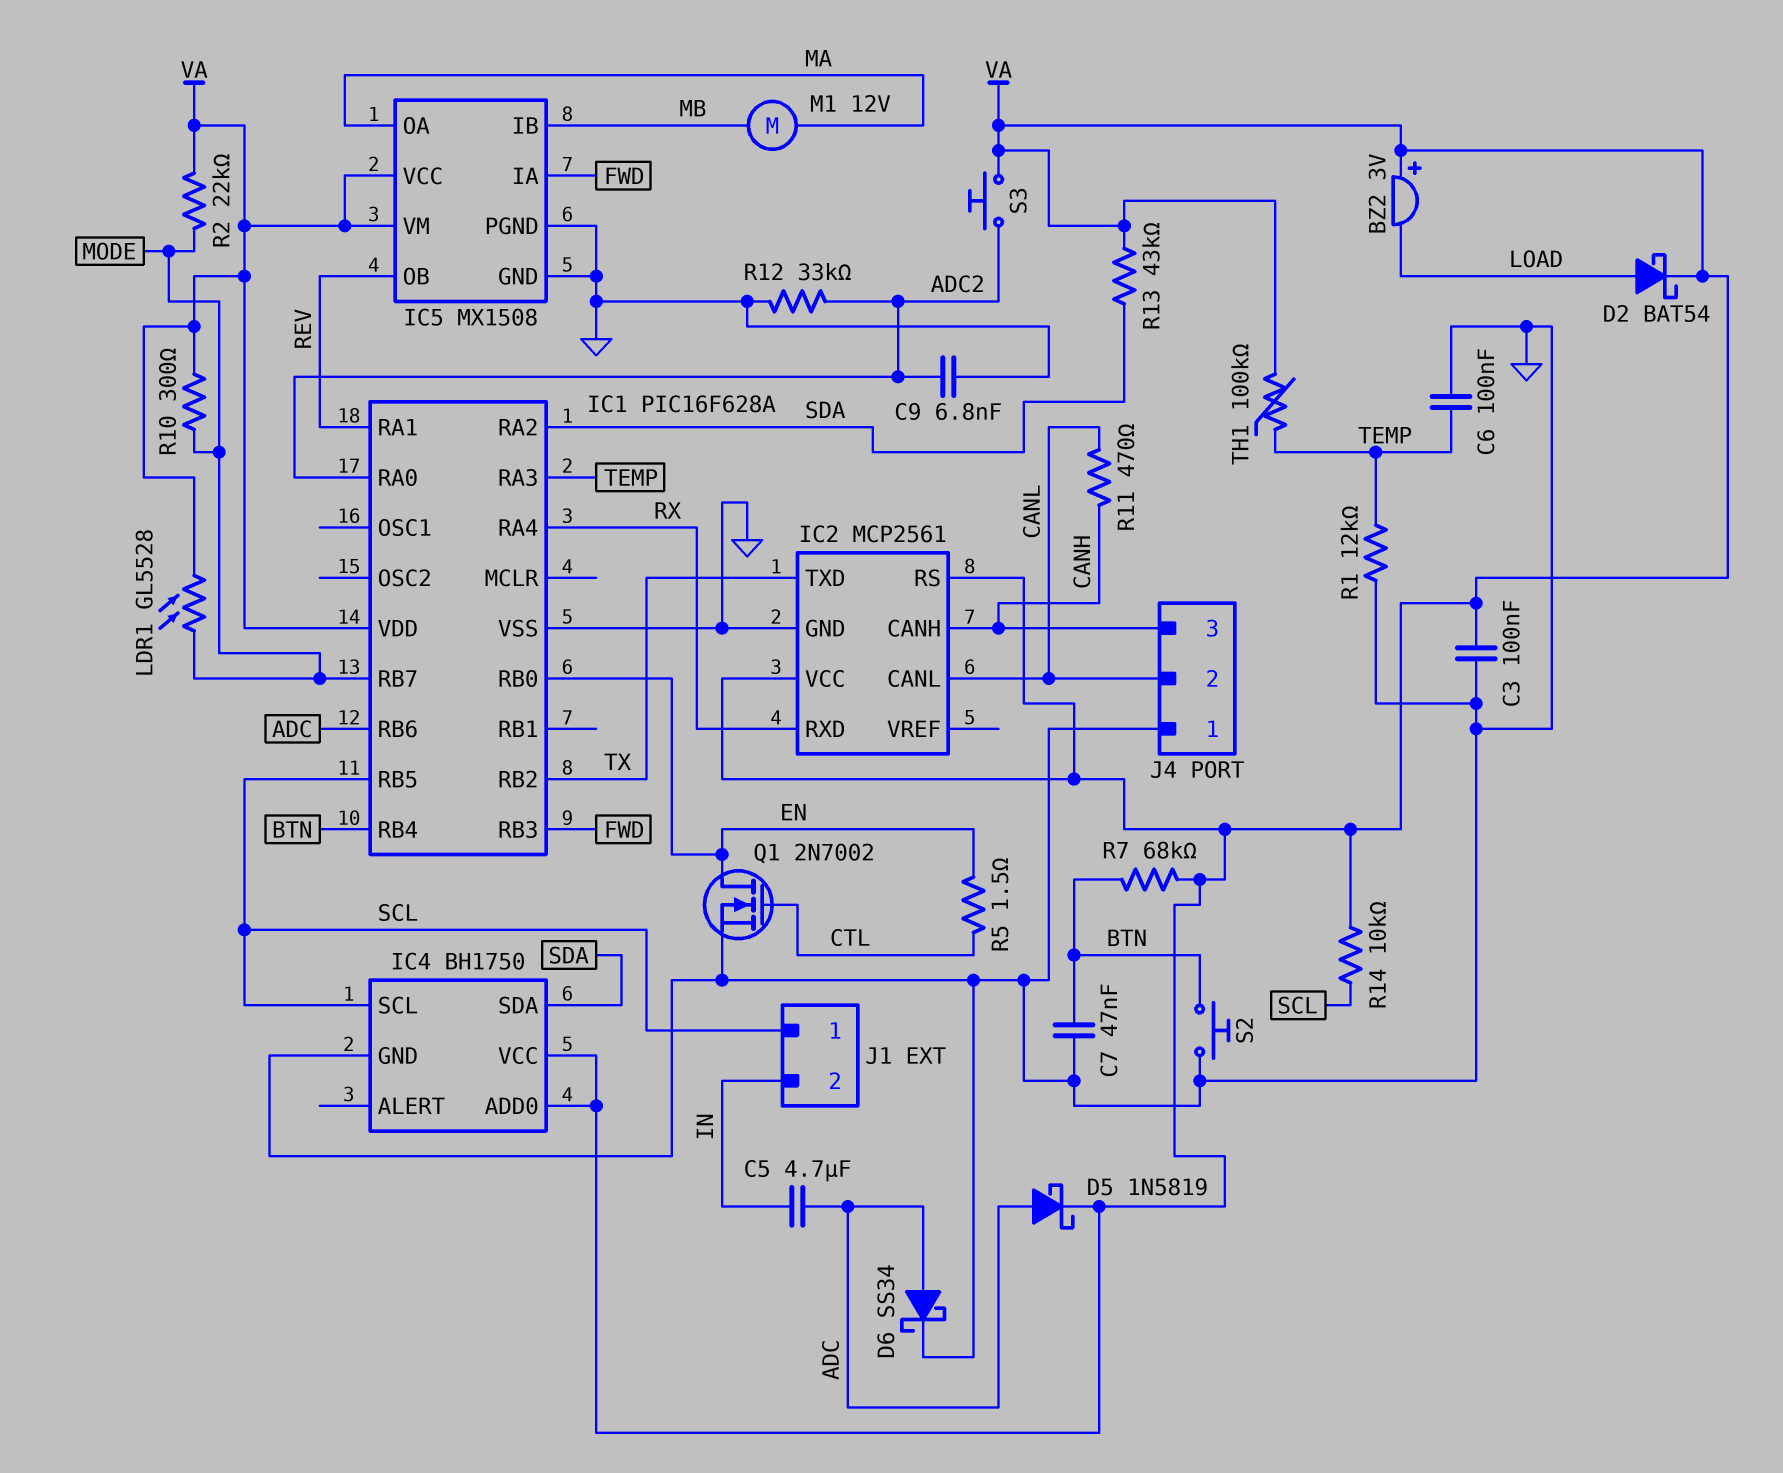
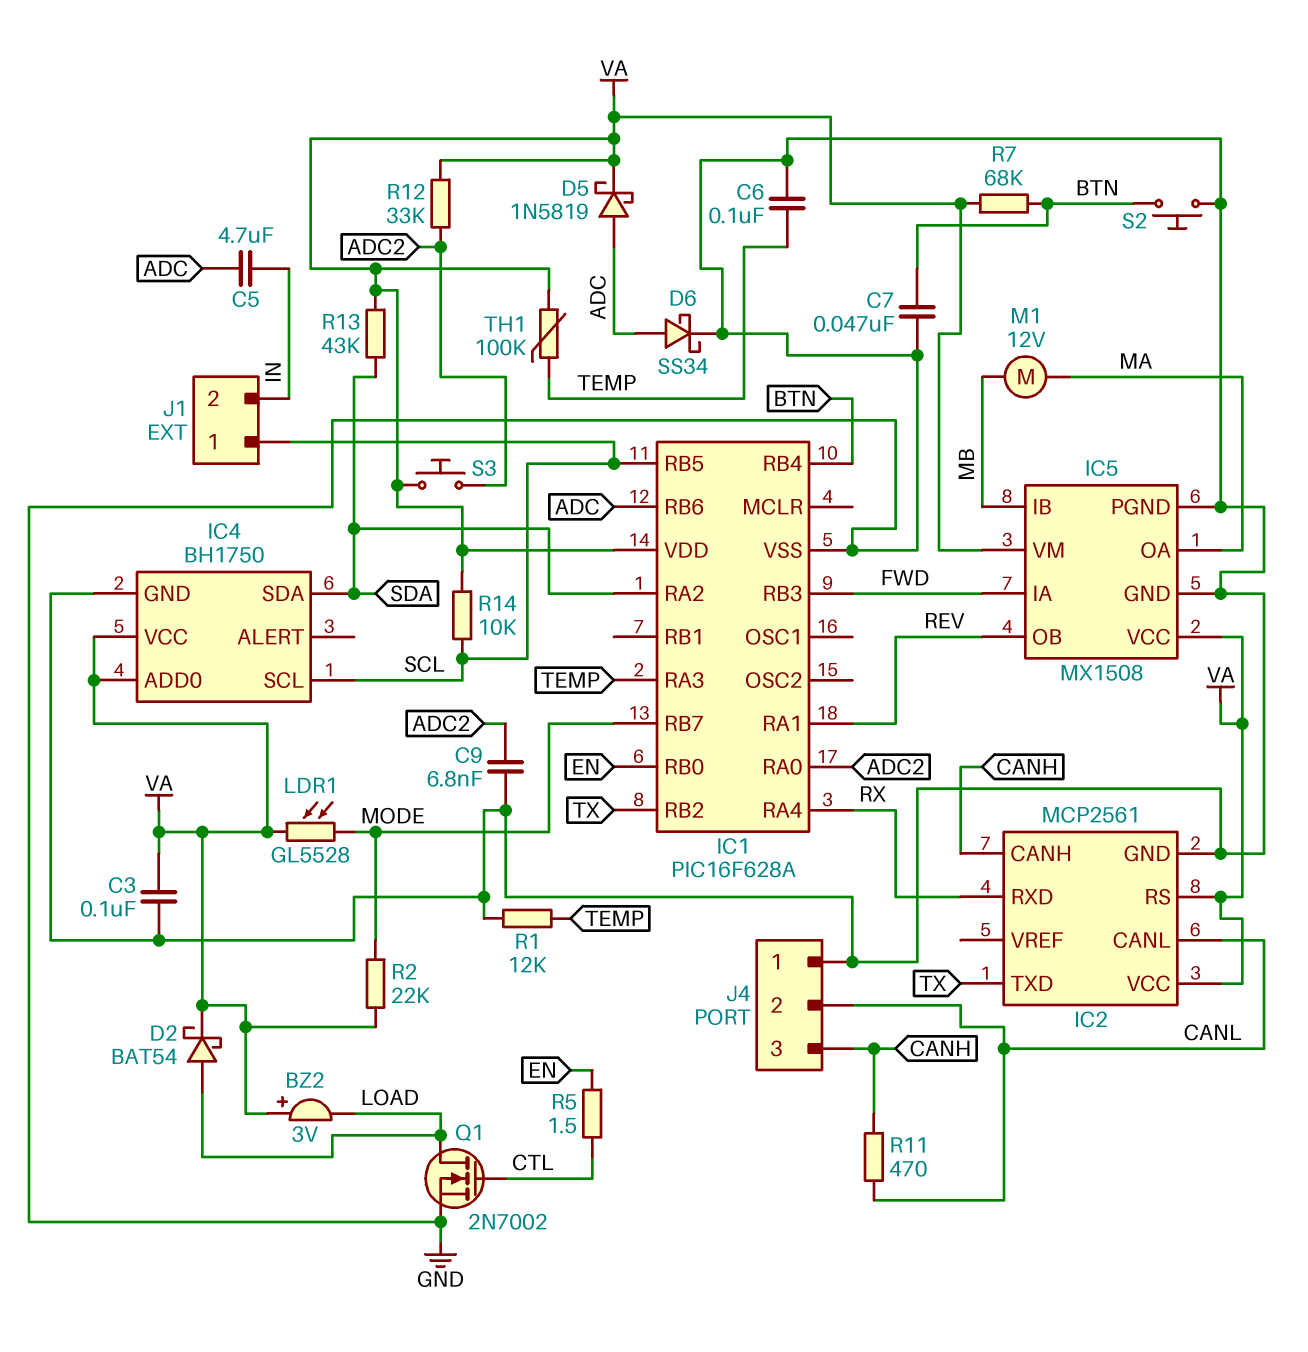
Q1: NMOS 2N7002 (G CTL, D EN, S GND) -> NMOS 2N7002 (G CTL, D LOAD, S GND)
R10: 300 (MODE, VA) -> none
R12: 33k (ADC2, GND) -> 33k (ADC2, VA)

